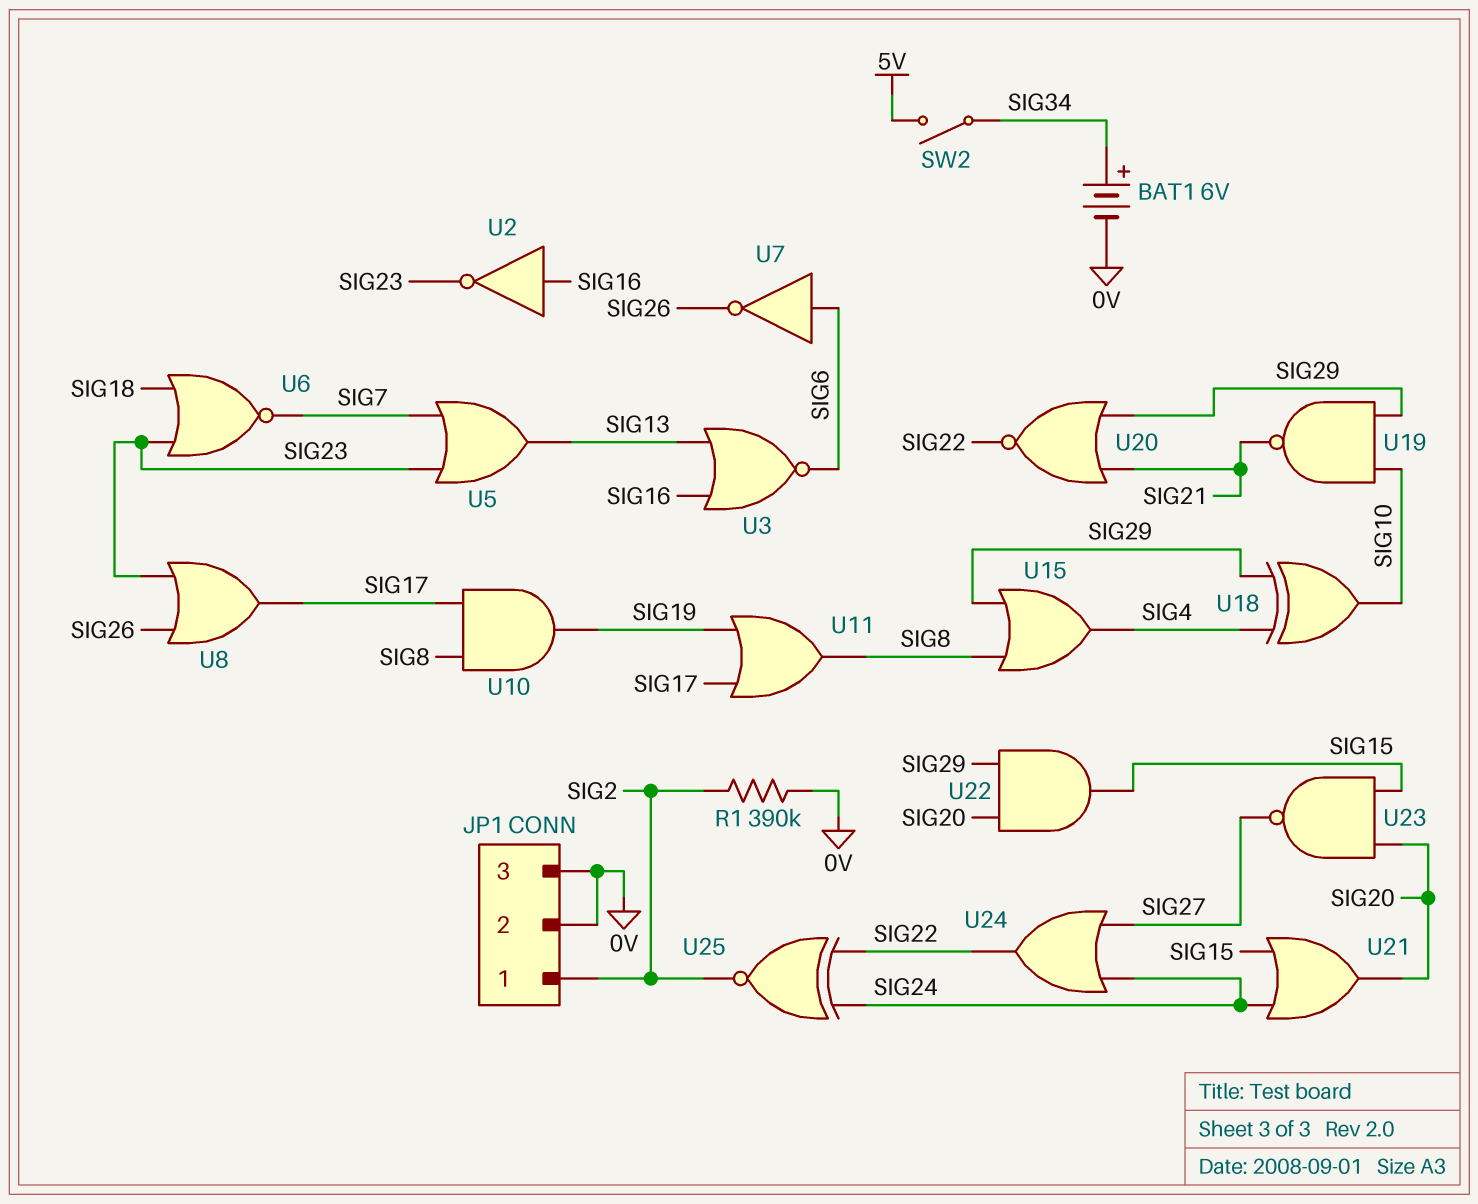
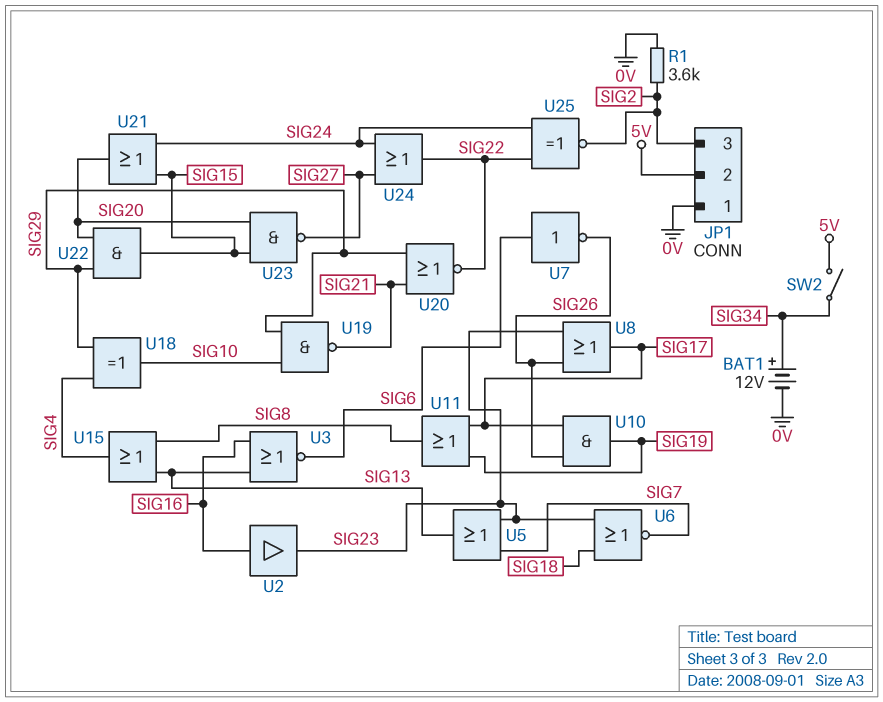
BAT1: 6V (plus SIG34, minus 0V) -> 12V (plus SIG34, minus 0V)
JP1 pin 1: SIG2 -> 0V
JP1 pin 2: 0V -> 5V
JP1 pin 3: 0V -> SIG2
R1: 390k (0V, SIG2) -> 3.6k (0V, SIG2)
U2: NOT (in SIG16, out SIG23) -> buffer (in SIG16, out SIG23)
U10: AND (in SIG8, in SIG17, out SIG19) -> AND (in SIG17, in SIG26, out SIG19)
U15: OR (in SIG8, in SIG29, out SIG4) -> OR (in SIG8, in SIG13, out SIG4)

